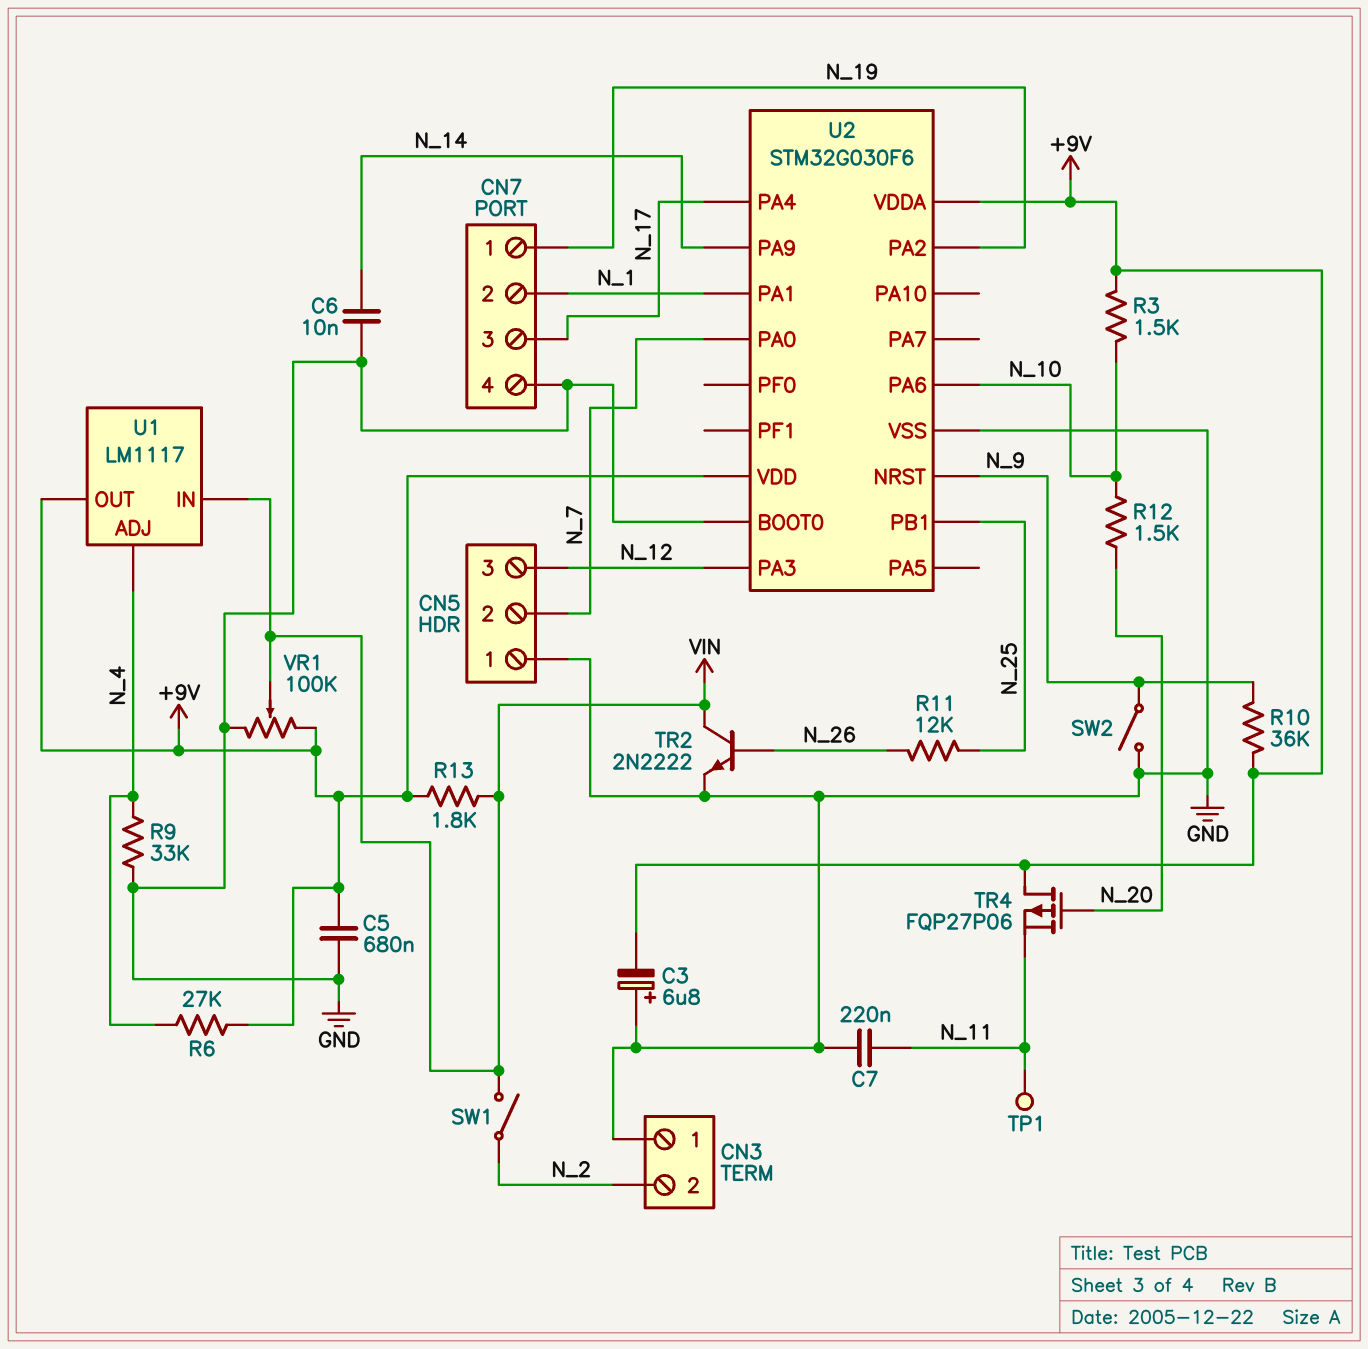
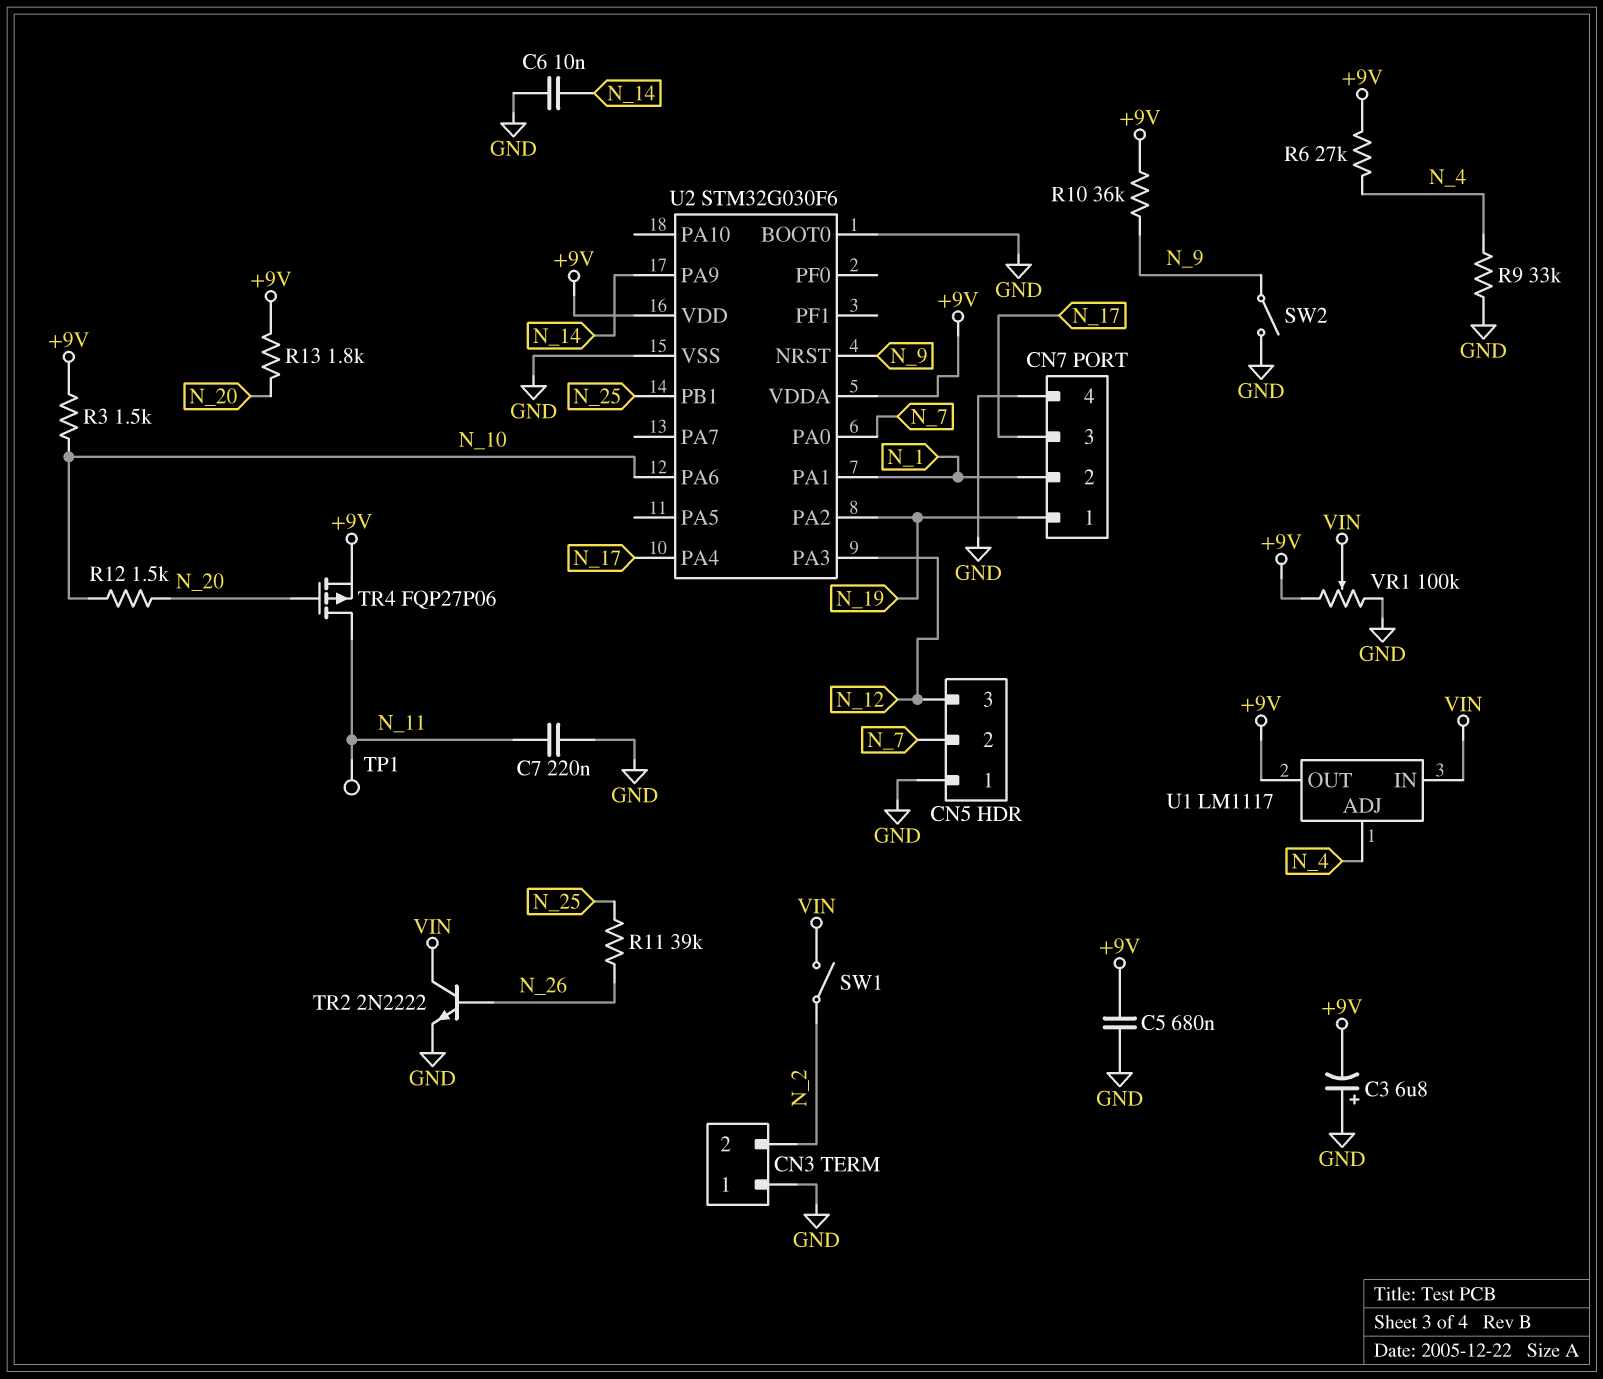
R11: 12k (N_25, N_26) -> 39k (N_25, N_26)
R13: 1.8k (+9V, VIN) -> 1.8k (+9V, N_20)
TR4: PMOS FQP27P06 (G N_20, D +9V, S N_11) -> PMOS FQP27P06 (G N_20, D N_11, S +9V)

